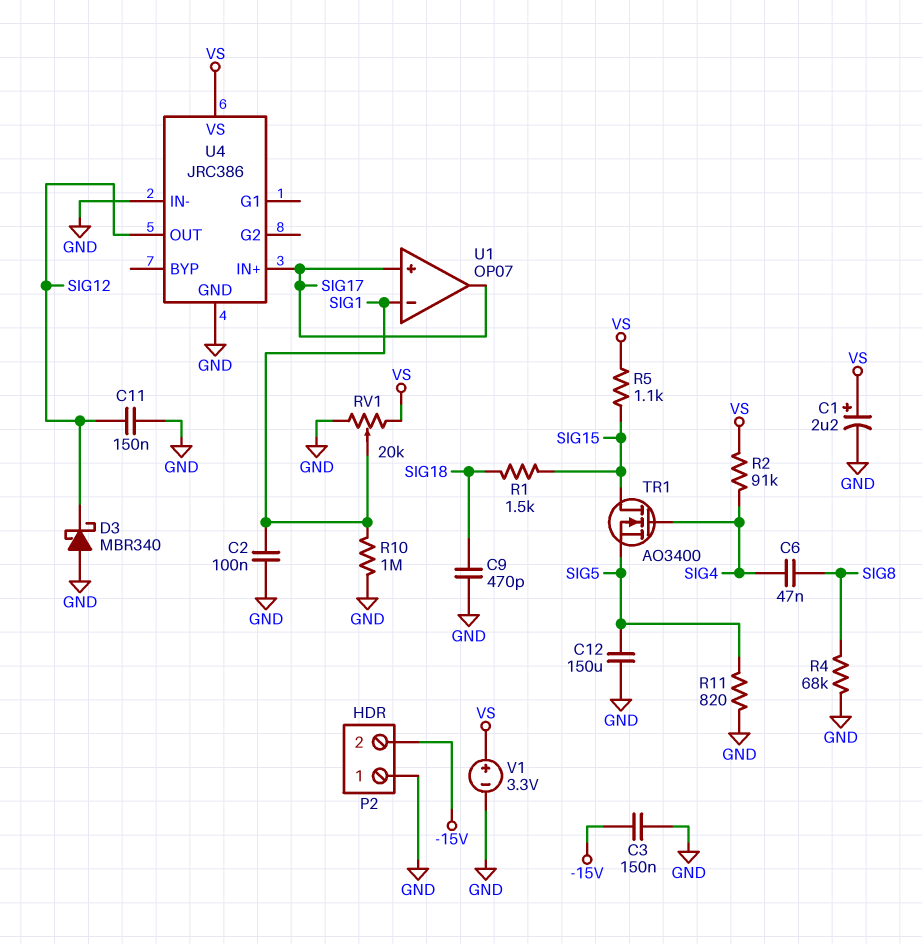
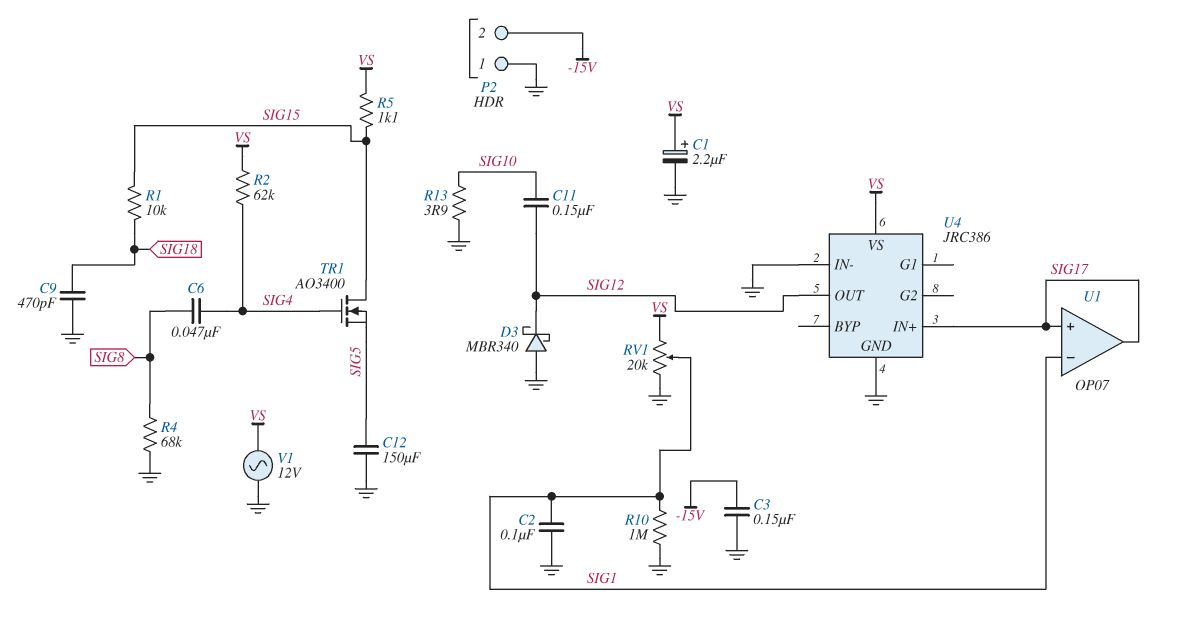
C11: 150nF (GND, SIG12) -> 150nF (SIG10, SIG12)
R1: 1.5k (SIG15, SIG18) -> 10k (SIG15, SIG18)
R2: 91k (SIG4, VS) -> 62k (SIG4, VS)
R11: 820 (GND, SIG5) -> none
R13: none -> 3.9 (GND, SIG10)
V1: 3.3V (plus VS, minus GND) -> AC 12V (GND, VS)

